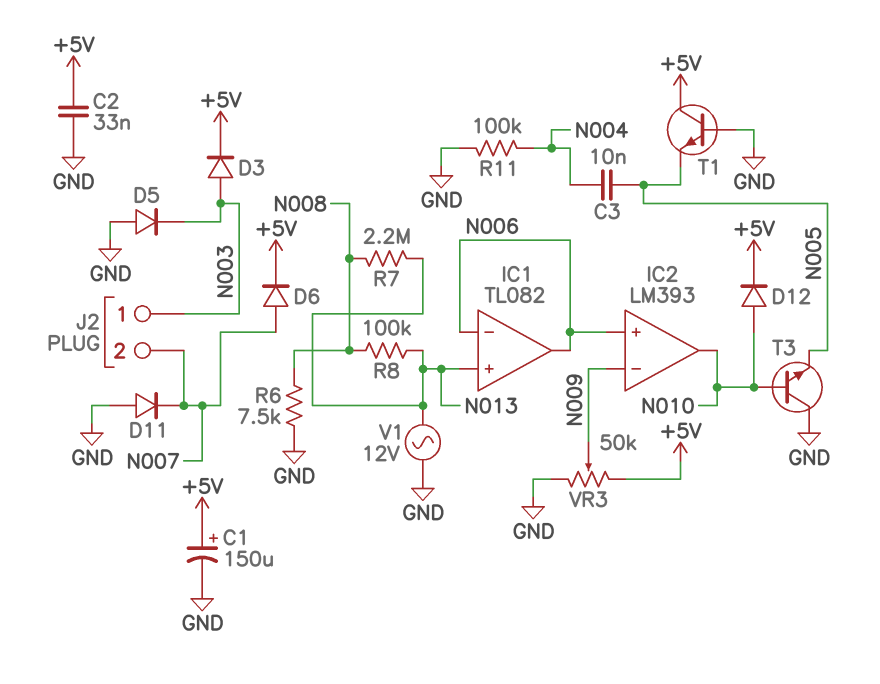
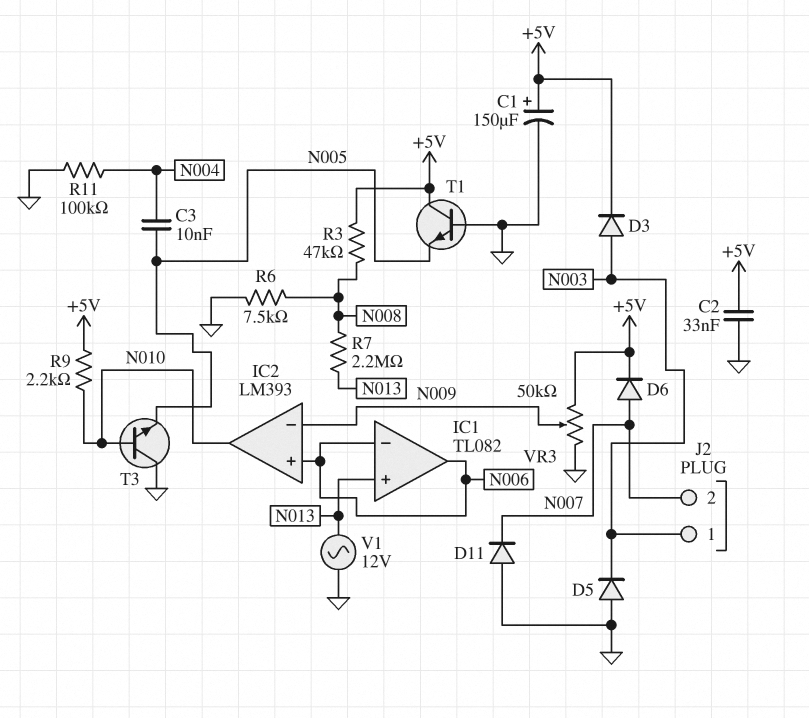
D12: diode (A N010, K +5V) -> none
R3: none -> 47k (+5V, N008)
R8: 100k (N008, N013) -> none
R9: none -> 2.2k (+5V, N010)

